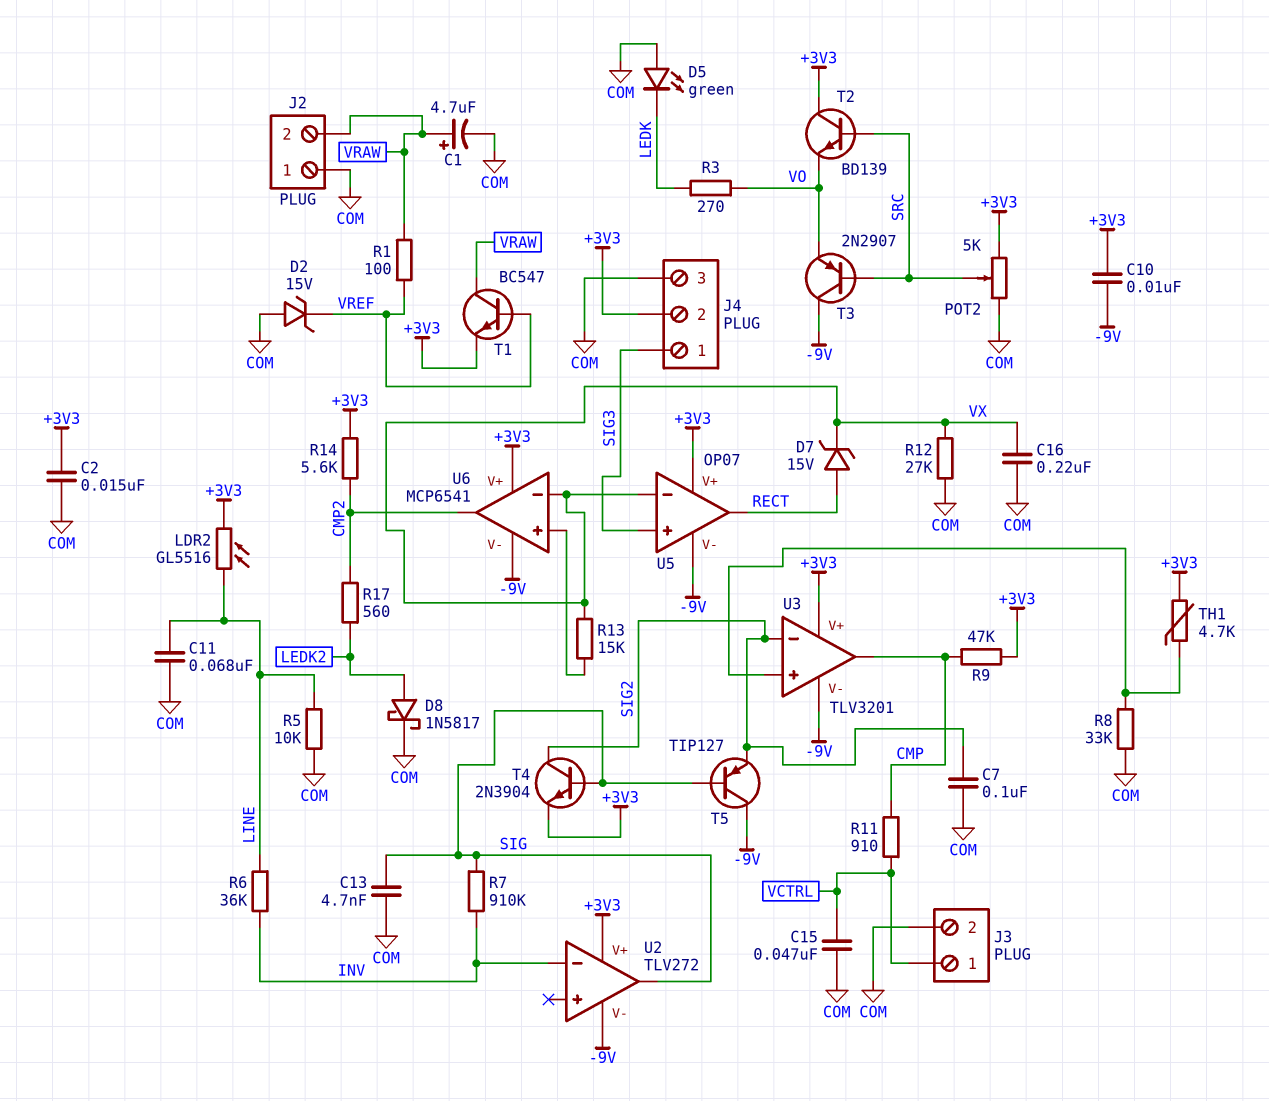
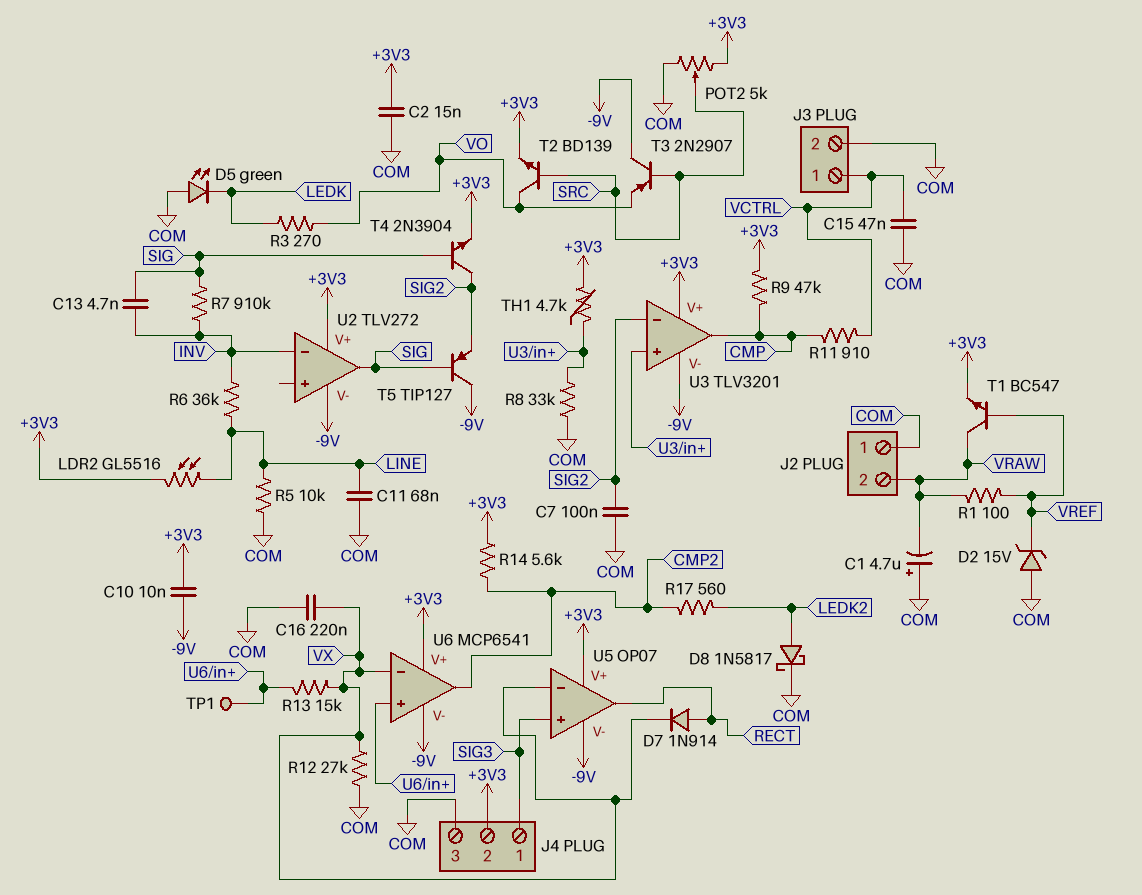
C1: 4.7uF (plus VRAW, minus COM) -> 4.7uF (plus COM, minus VRAW)
C13: 4.7nF (COM, SIG) -> 4.7nF (INV, SIG)
D7: zener 15V (A RECT, K VX) -> diode 1N914 (A RECT, K VX)
T2: NPN BD139 (B SRC, C +3V3, E VO) -> NPN BD139 (B SRC, C VO, E +3V3)
TP1: none -> test point (U6/in+)

